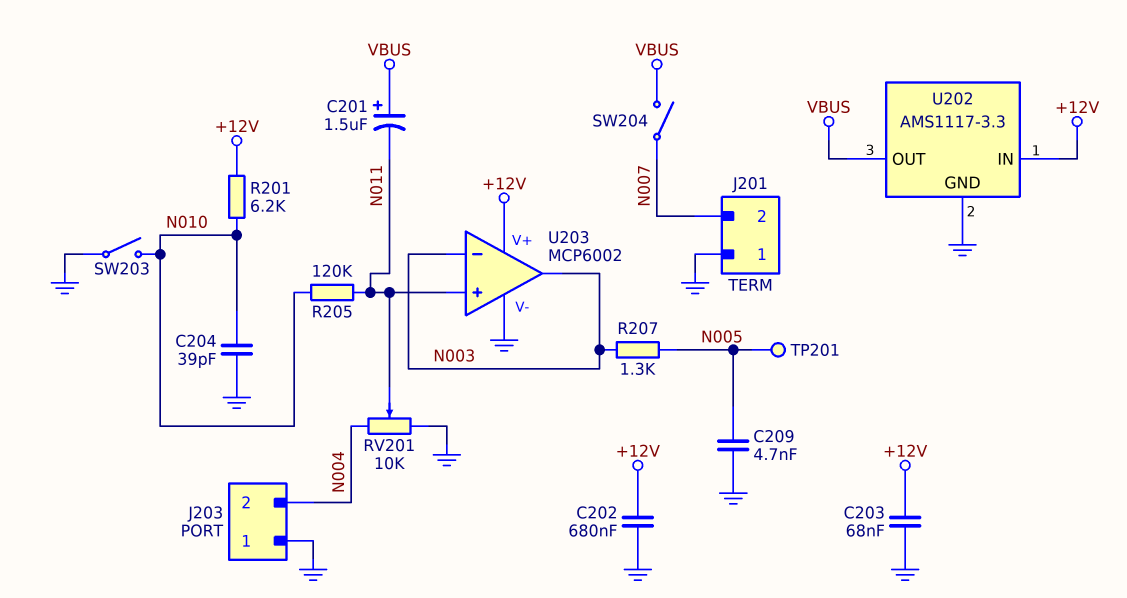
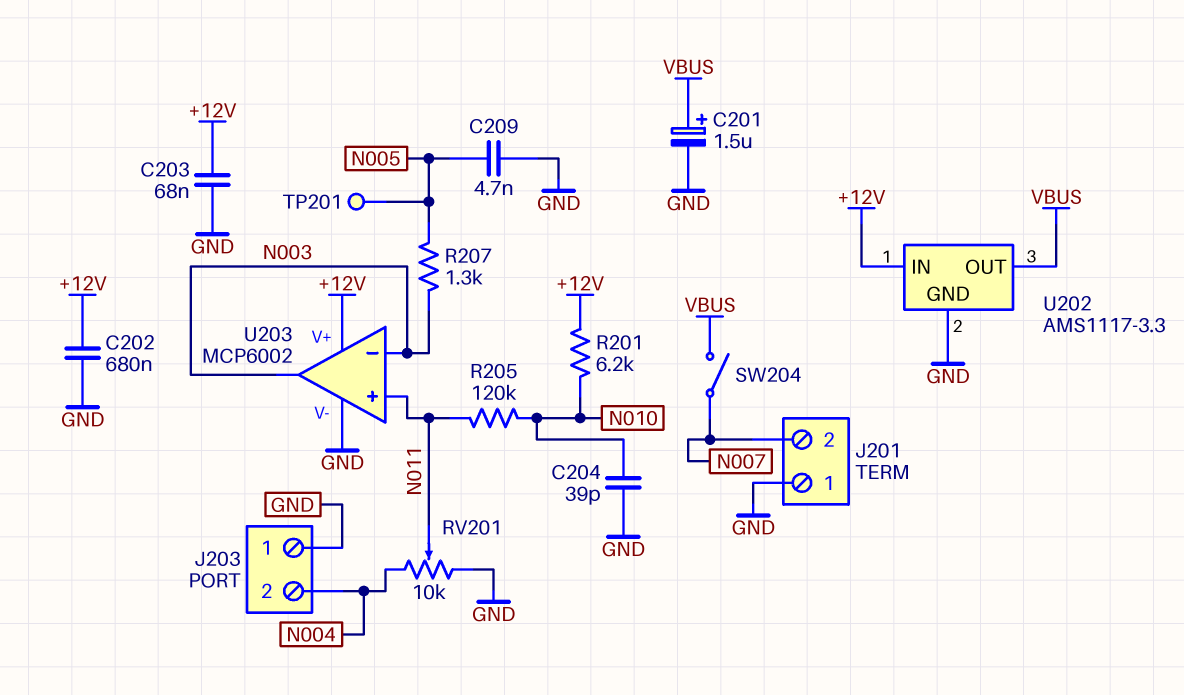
C201: 1.5uF (plus VBUS, minus N011) -> 1.5uF (plus VBUS, minus GND)
SW203: switch (GND, N010) -> none

